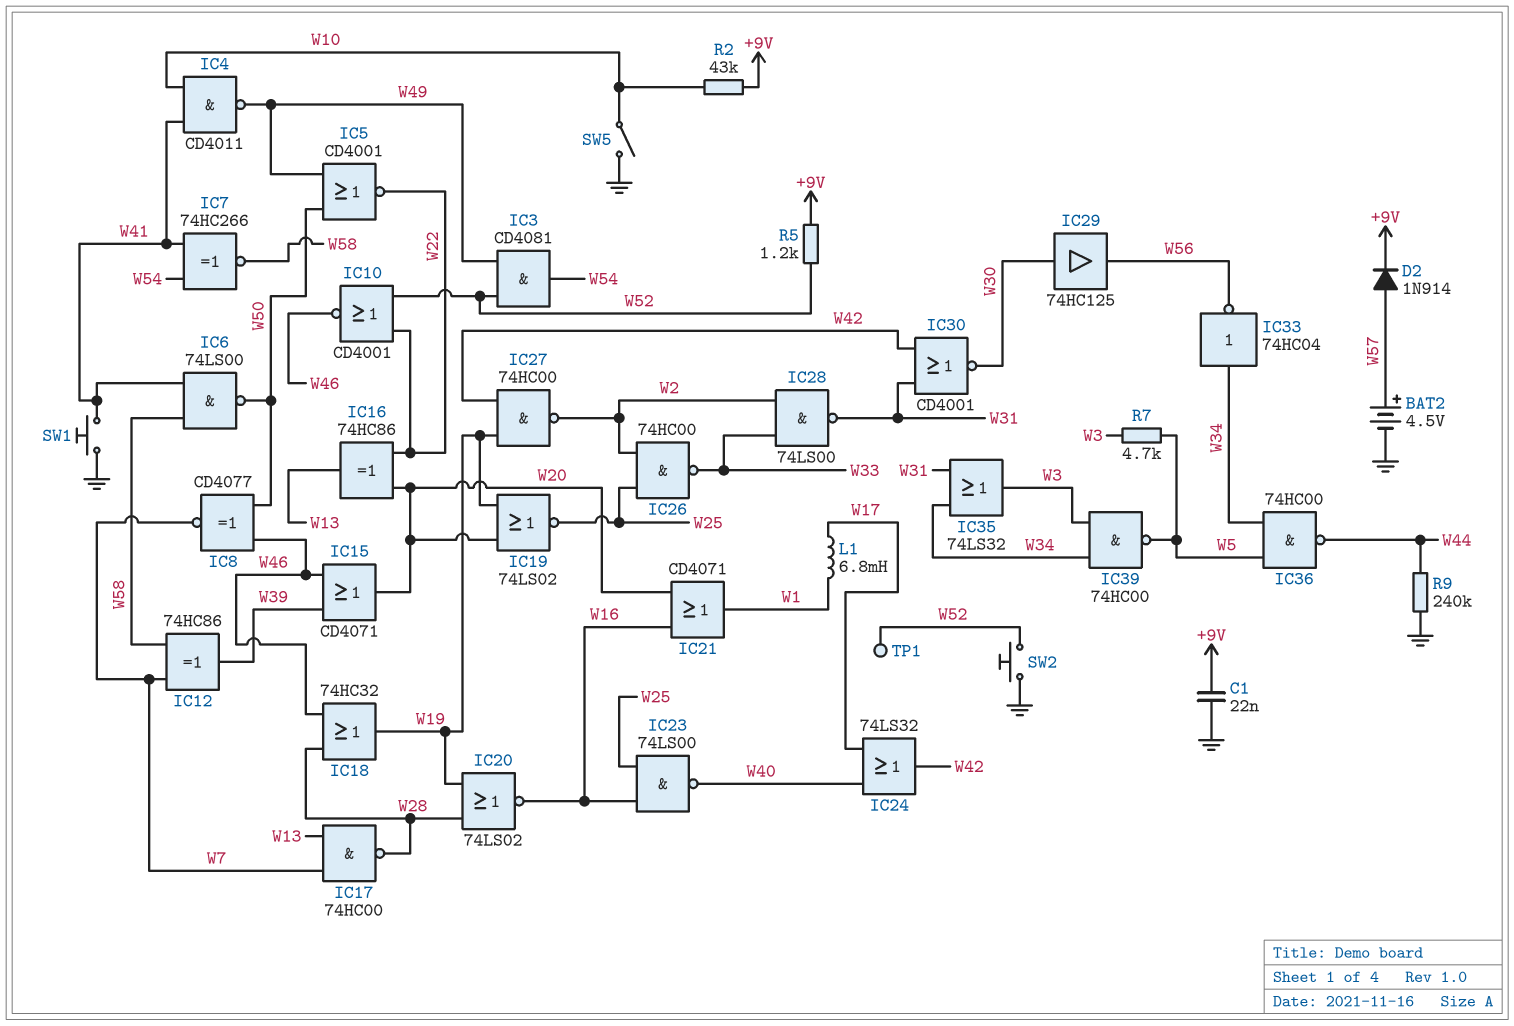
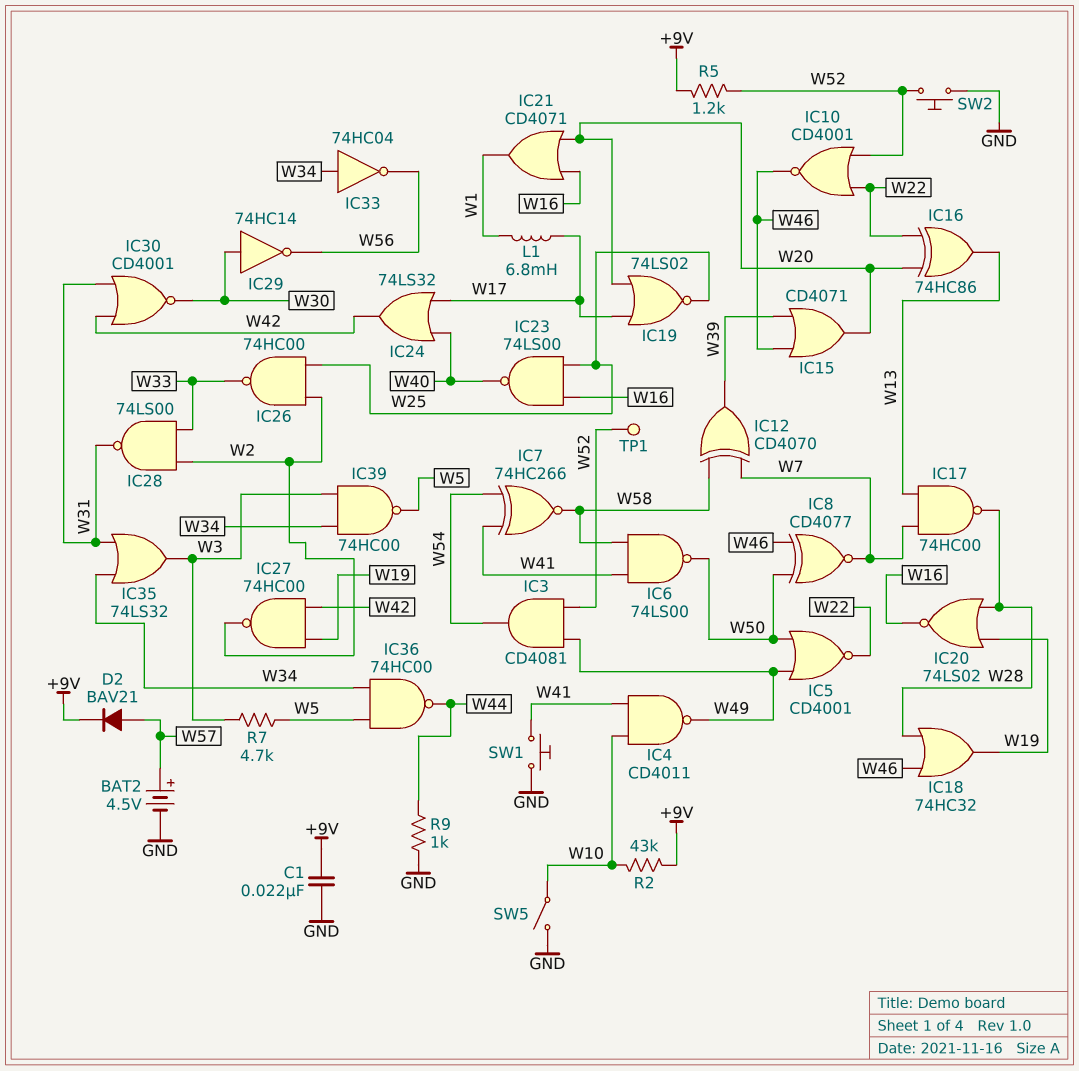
D2: diode 1N914 (A W57, K +9V) -> diode BAV21 (A W57, K +9V)
IC12: XOR 74HC86 (in W7, in W58, out W39) -> XOR CD4070 (in W7, in W58, out W39)
IC19: NOR 74LS02 (in W19, in W20, out W25) -> NOR 74LS02 (in W17, in W20, out W25)
IC29: buffer 74HC125 (in W30, out W56) -> NOT 74HC14 (in W30, out W56)
R9: 240k (GND, W44) -> 1k (GND, W44)

